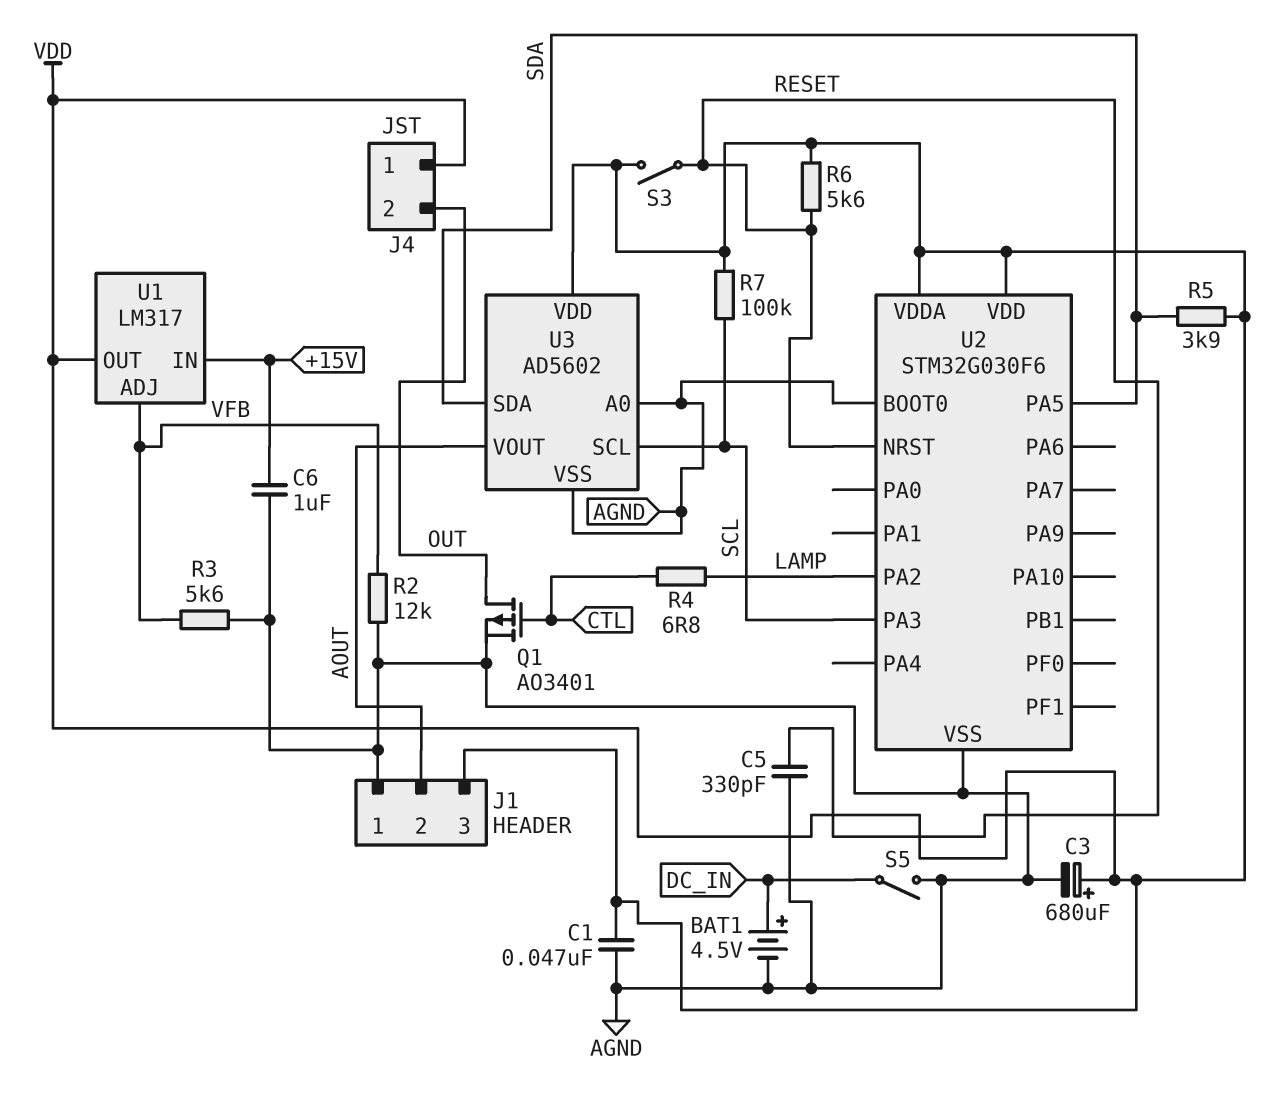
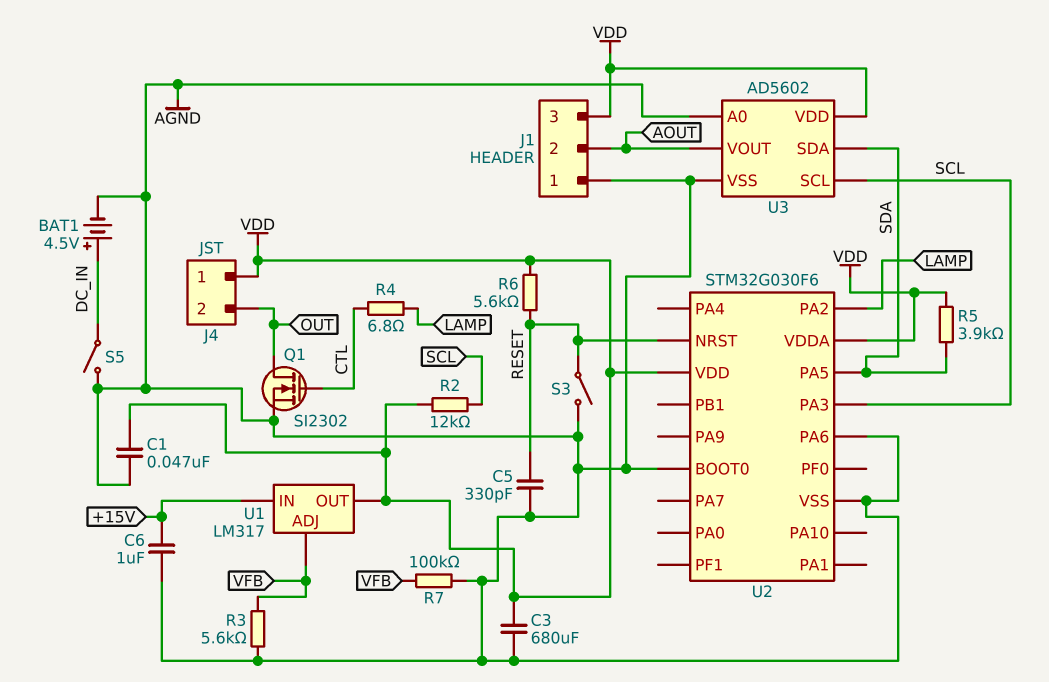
C3: 680uF (plus VDD, minus AGND) -> 680uF (AGND, VDD)
Q1: PMOS AO3401 (G CTL, D OUT, S AGND) -> NMOS SI2302 (G CTL, D OUT, S AGND)
R2: 12k (AGND, VFB) -> 12k (SCL, VDD)
R7: 100k (SCL, VDD) -> 100k (AGND, VFB)
S3: switch (RESET, VDD) -> switch (AGND, RESET)
U2 pin PA6: none -> AGND

